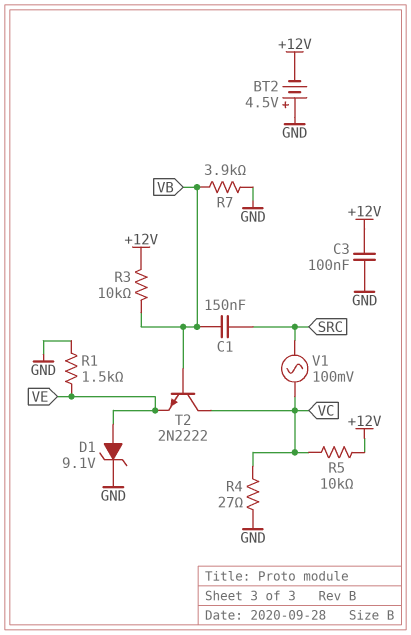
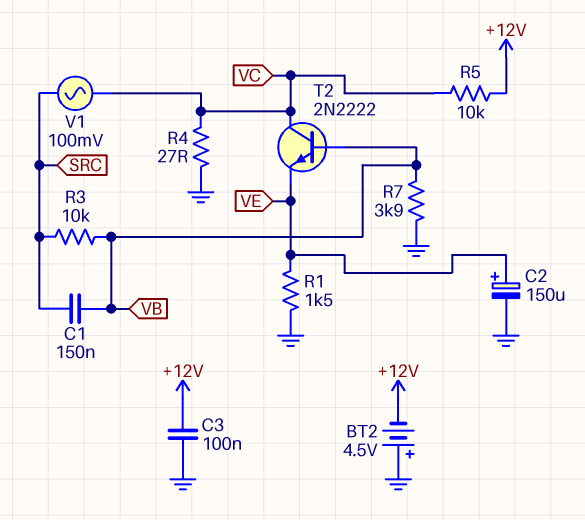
C2: none -> 150uF (plus VE, minus GND)
D1: zener 9.1V (A VE, K GND) -> none
R3: 10k (+12V, VB) -> 10k (SRC, VB)

